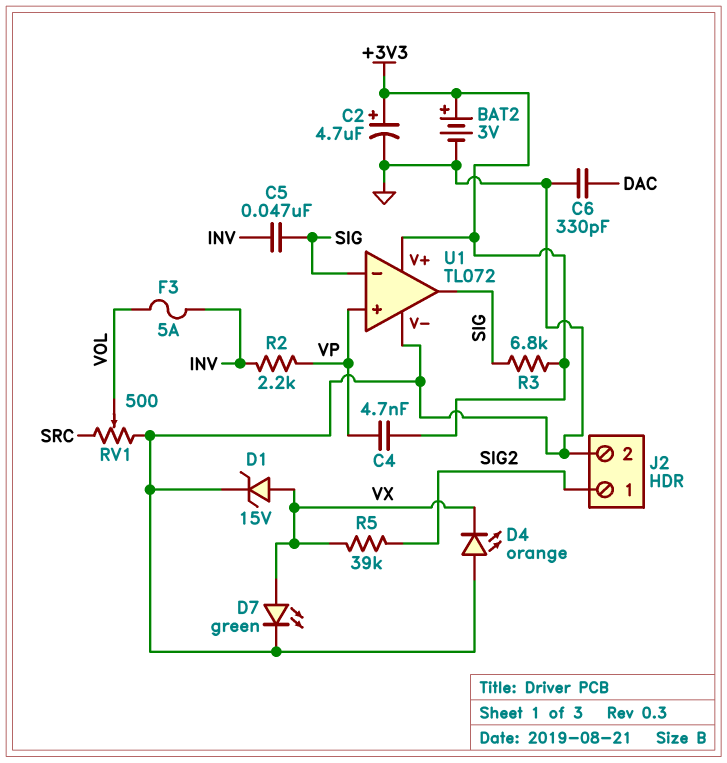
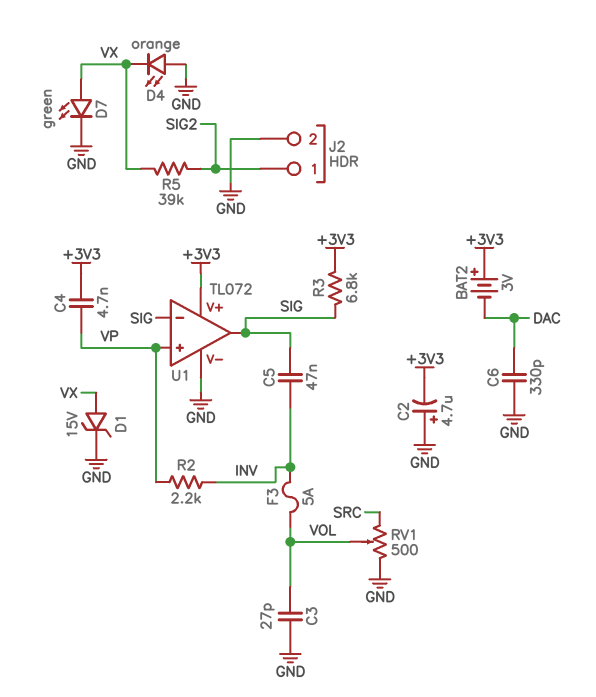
BAT2: 3V (plus +3V3, minus GND) -> 3V (plus +3V3, minus DAC)
C2: 4.7uF (plus +3V3, minus GND) -> 4.7uF (plus GND, minus +3V3)
C3: none -> 27pF (GND, VOL)

